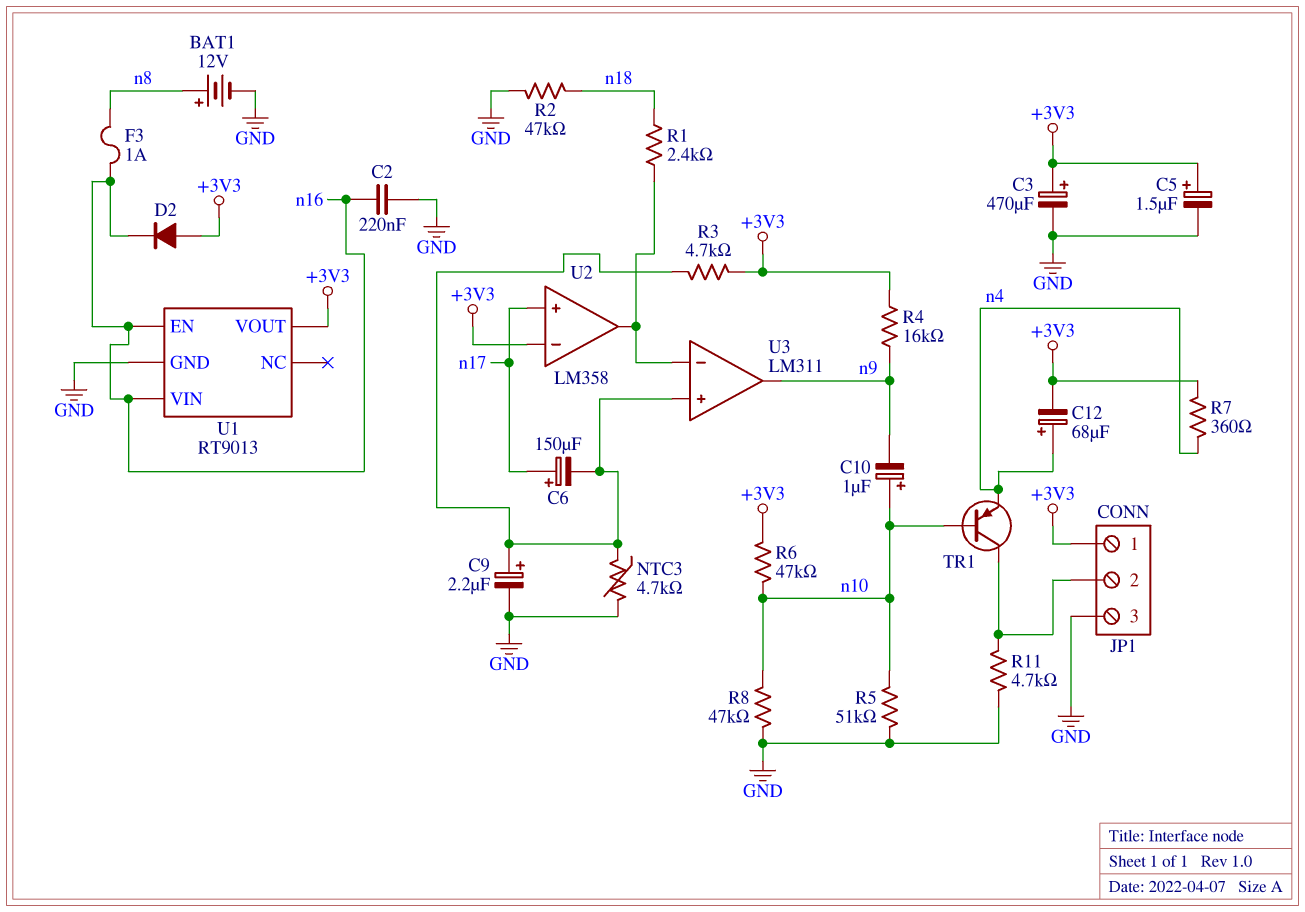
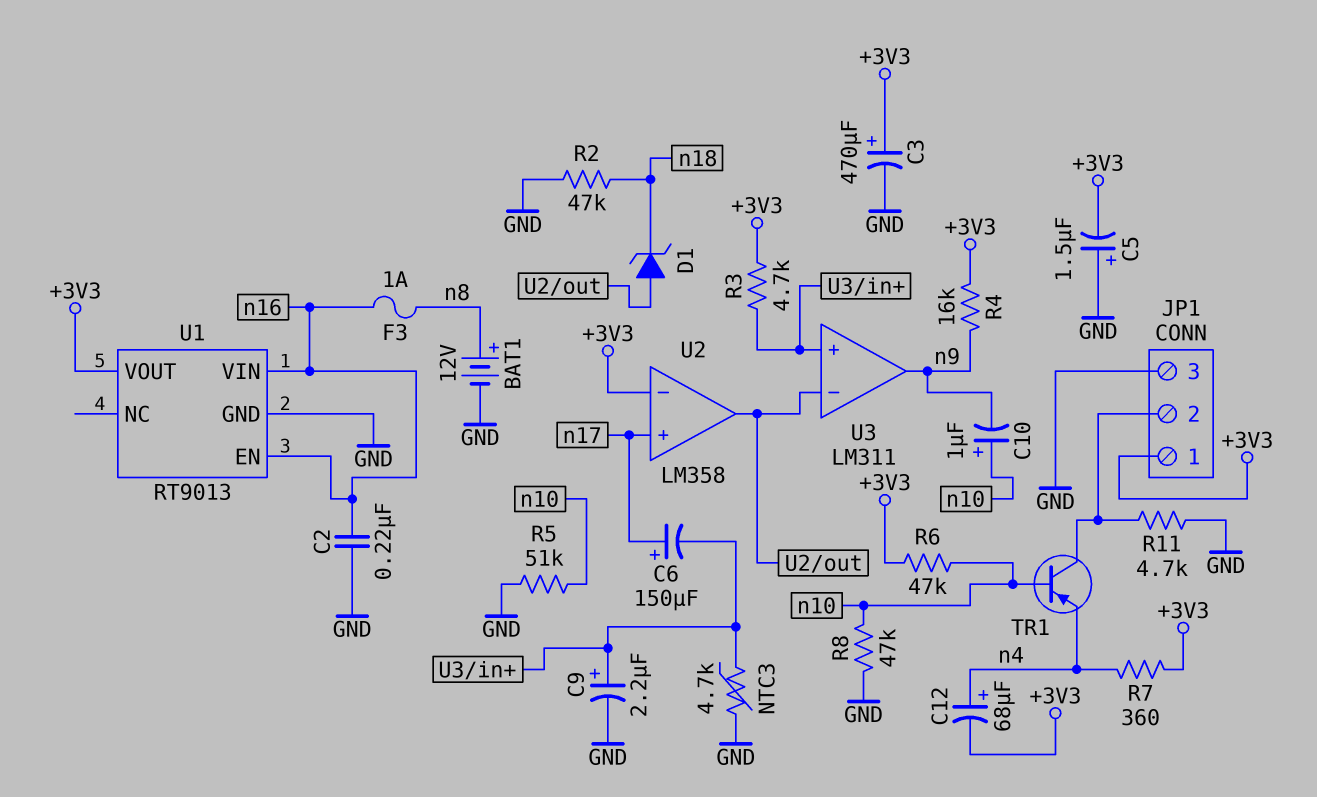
C5: 1.5uF (plus +3V3, minus GND) -> 1.5uF (plus GND, minus +3V3)
D1: none -> zener (A U2/out, K n18)
D2: diode (A +3V3, K n16) -> none
R1: 2.4k (U2/out, n18) -> none

